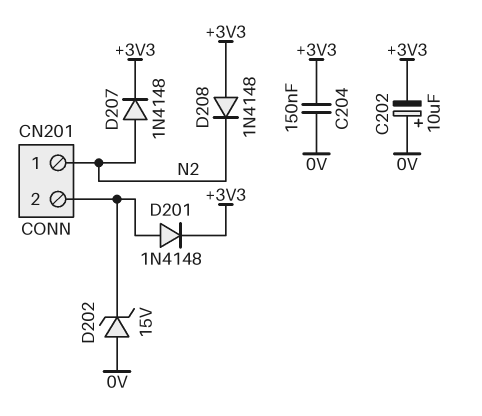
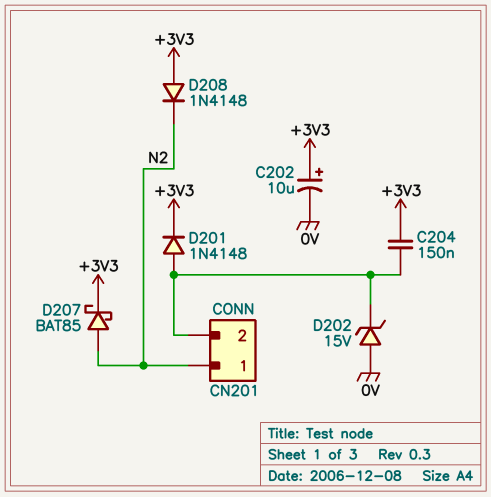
C202: 10uF (plus 0V, minus +3V3) -> 10uF (plus +3V3, minus 0V)
C204: 150nF (+3V3, 0V) -> 150nF (+3V3, CN201/2)
D207: diode 1N4148 (A N2, K +3V3) -> schottky BAT85 (A N2, K +3V3)

